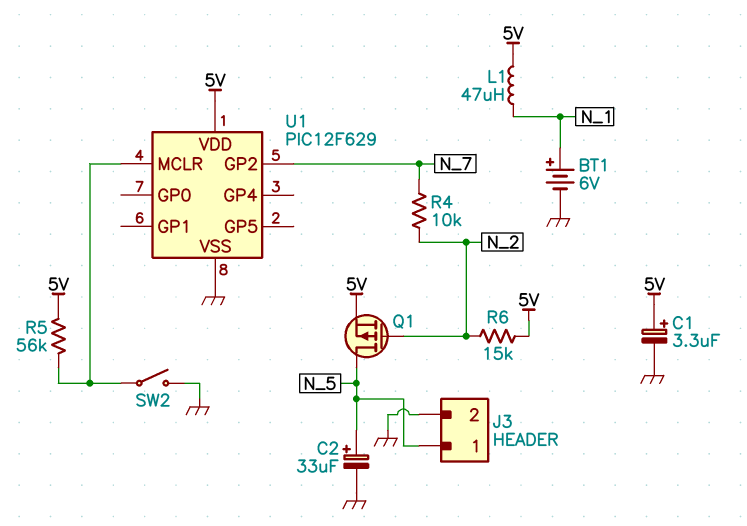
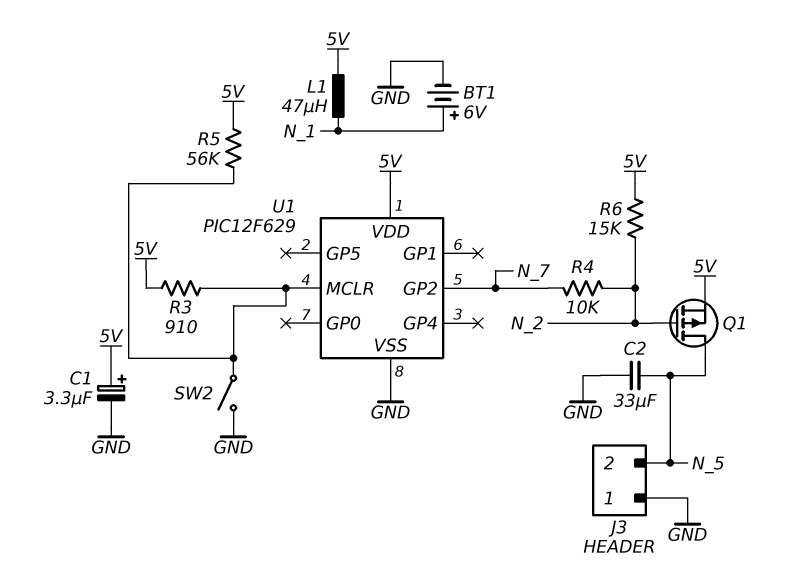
C2: 33uF (plus N_5, minus GND) -> 33uF (GND, N_5)
J3 pin 1: N_5 -> GND
J3 pin 2: GND -> N_5
R3: none -> 910 (5V, U1/MCLR)

